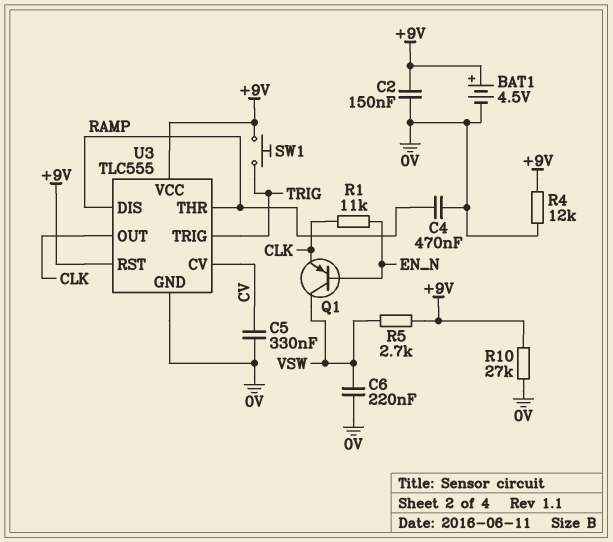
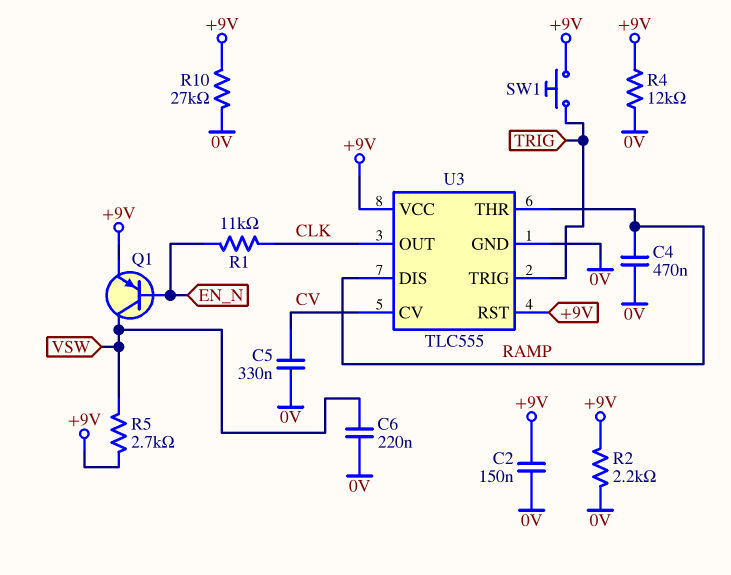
BAT1: 4.5V (plus +9V, minus 0V) -> none
Q1: PNP (B EN_N, C VSW, E CLK) -> PNP (B EN_N, C VSW, E +9V)
R2: none -> 2.2k (+9V, 0V)

